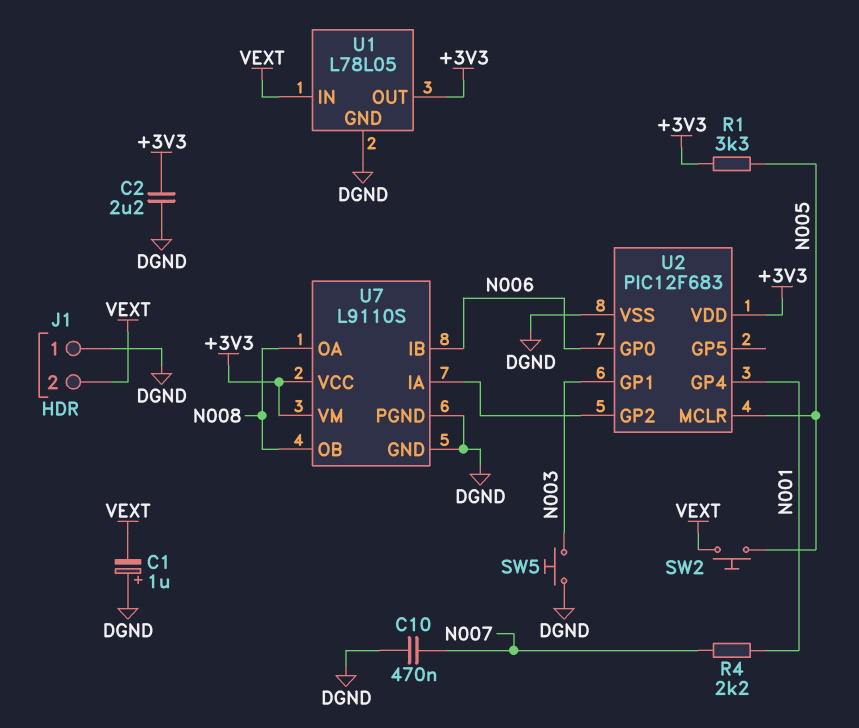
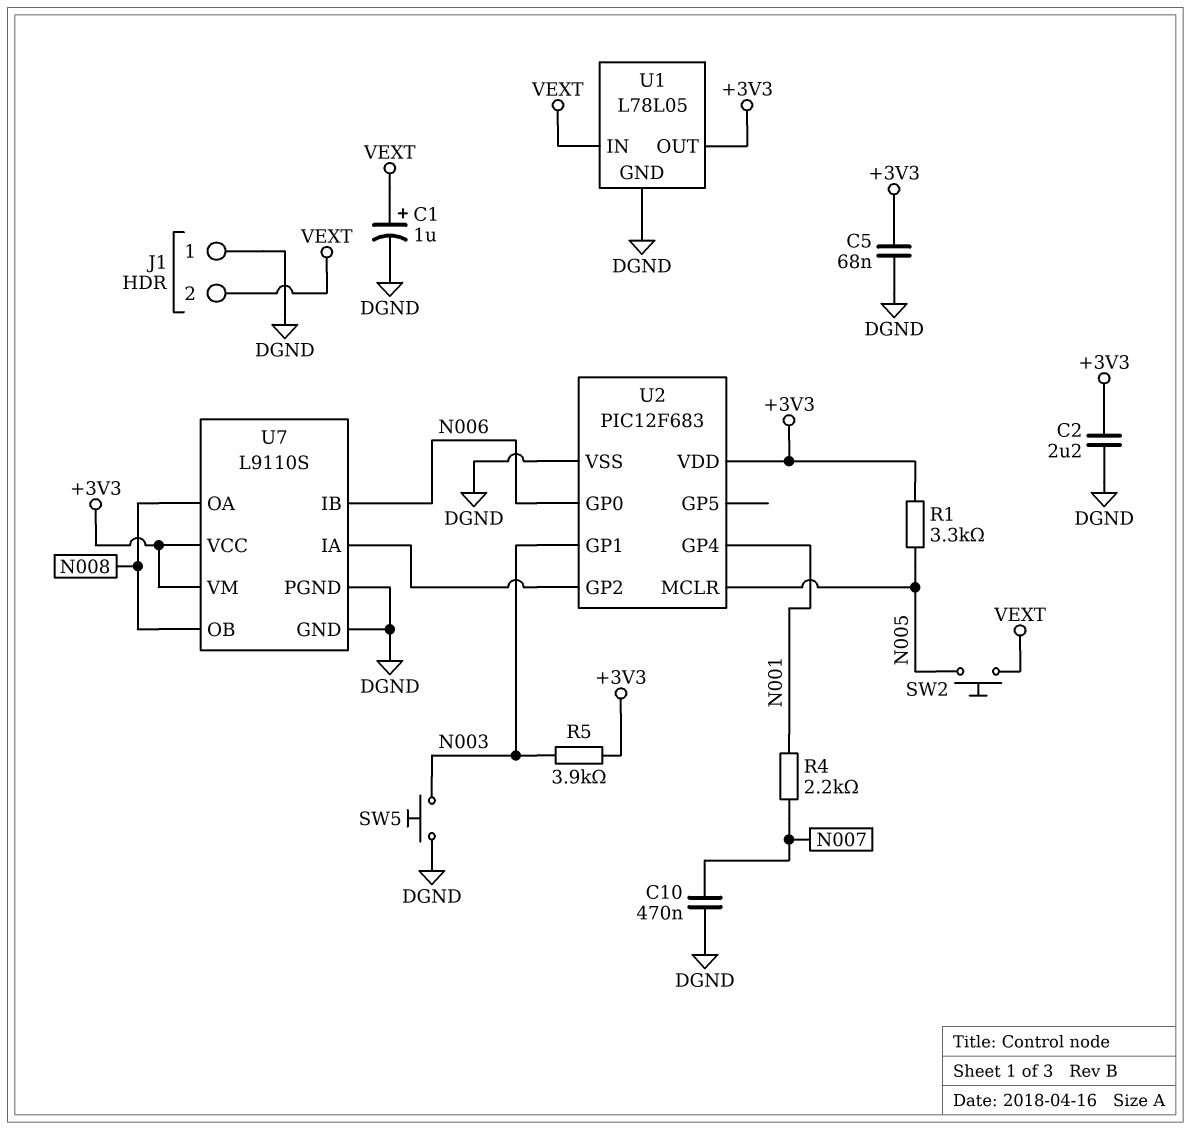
C1: 1uF (plus DGND, minus VEXT) -> 1uF (plus VEXT, minus DGND)
C5: none -> 68nF (+3V3, DGND)
R5: none -> 3.9k (+3V3, N003)

